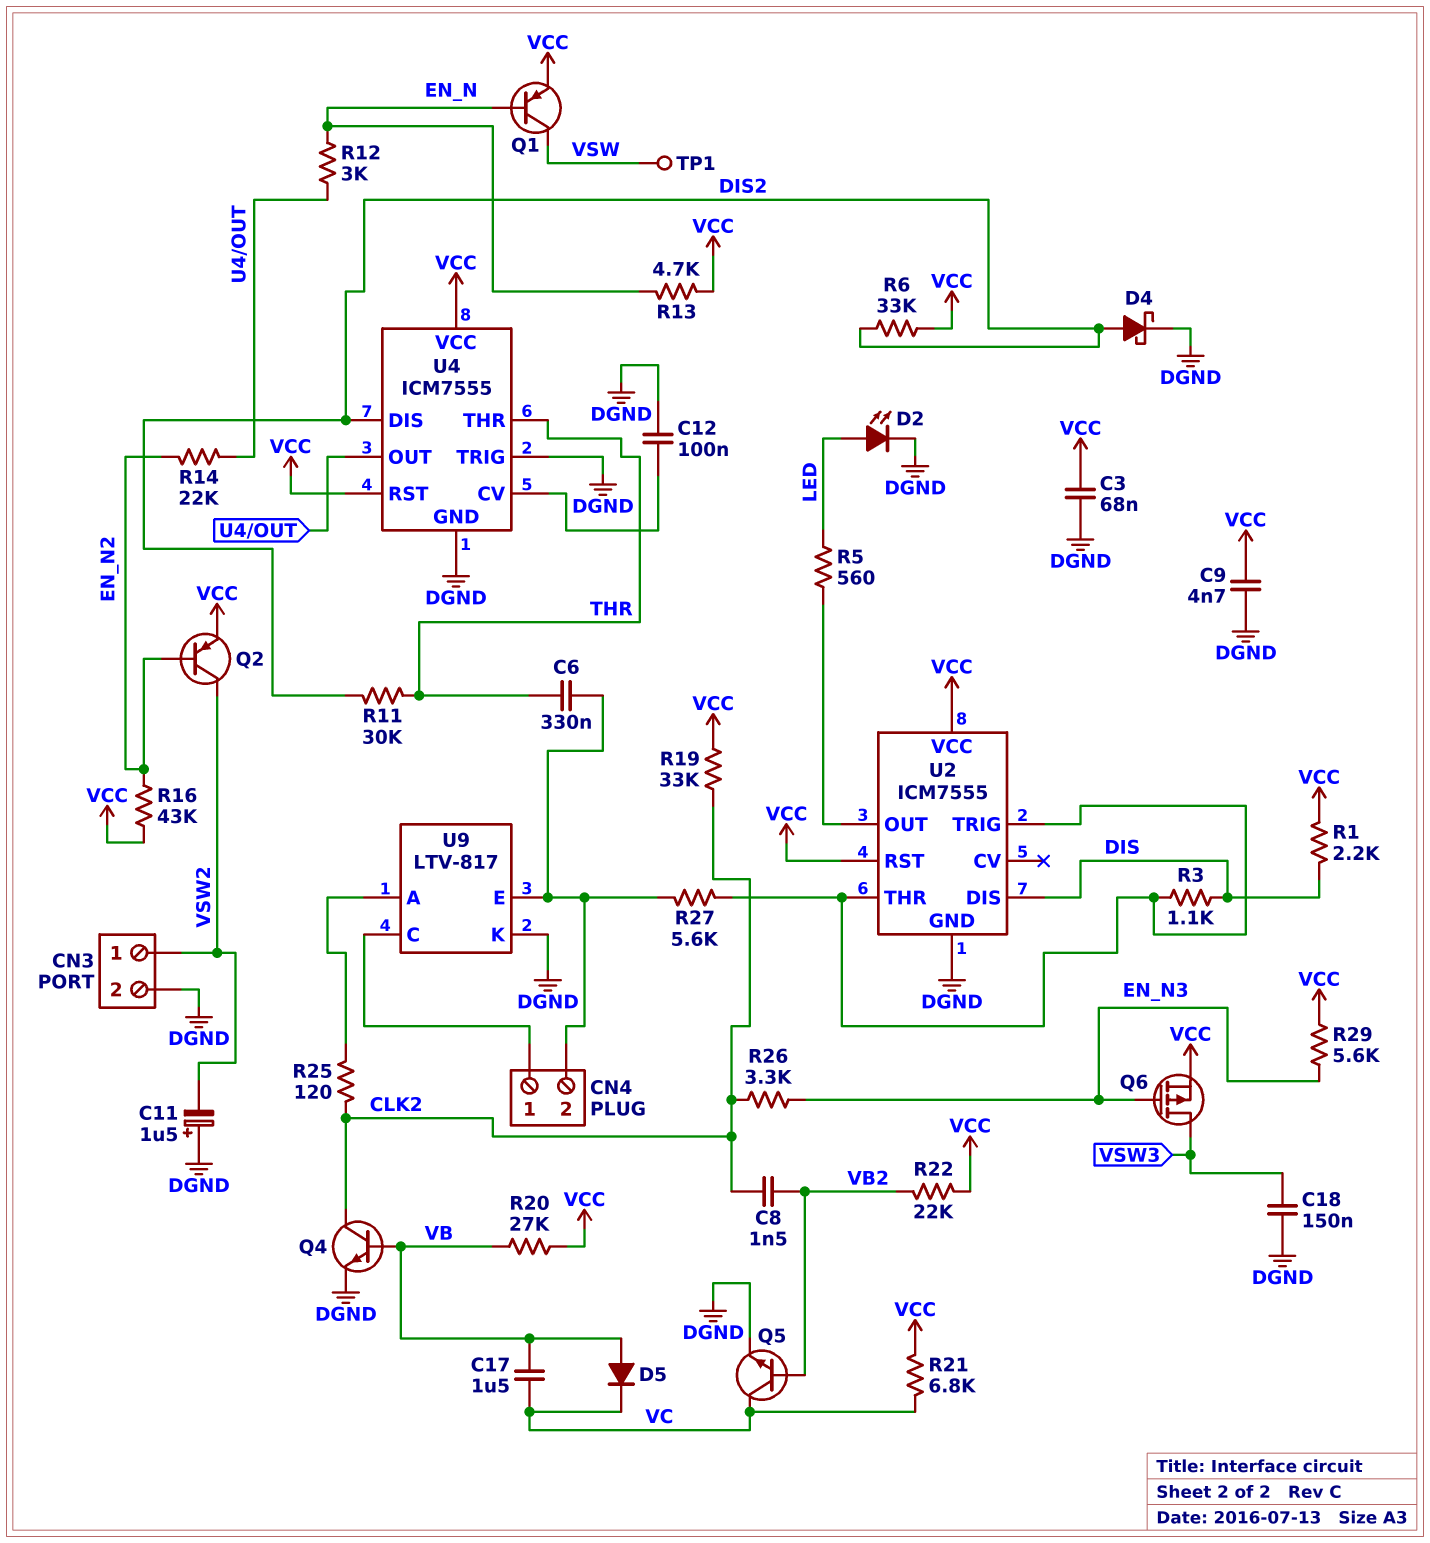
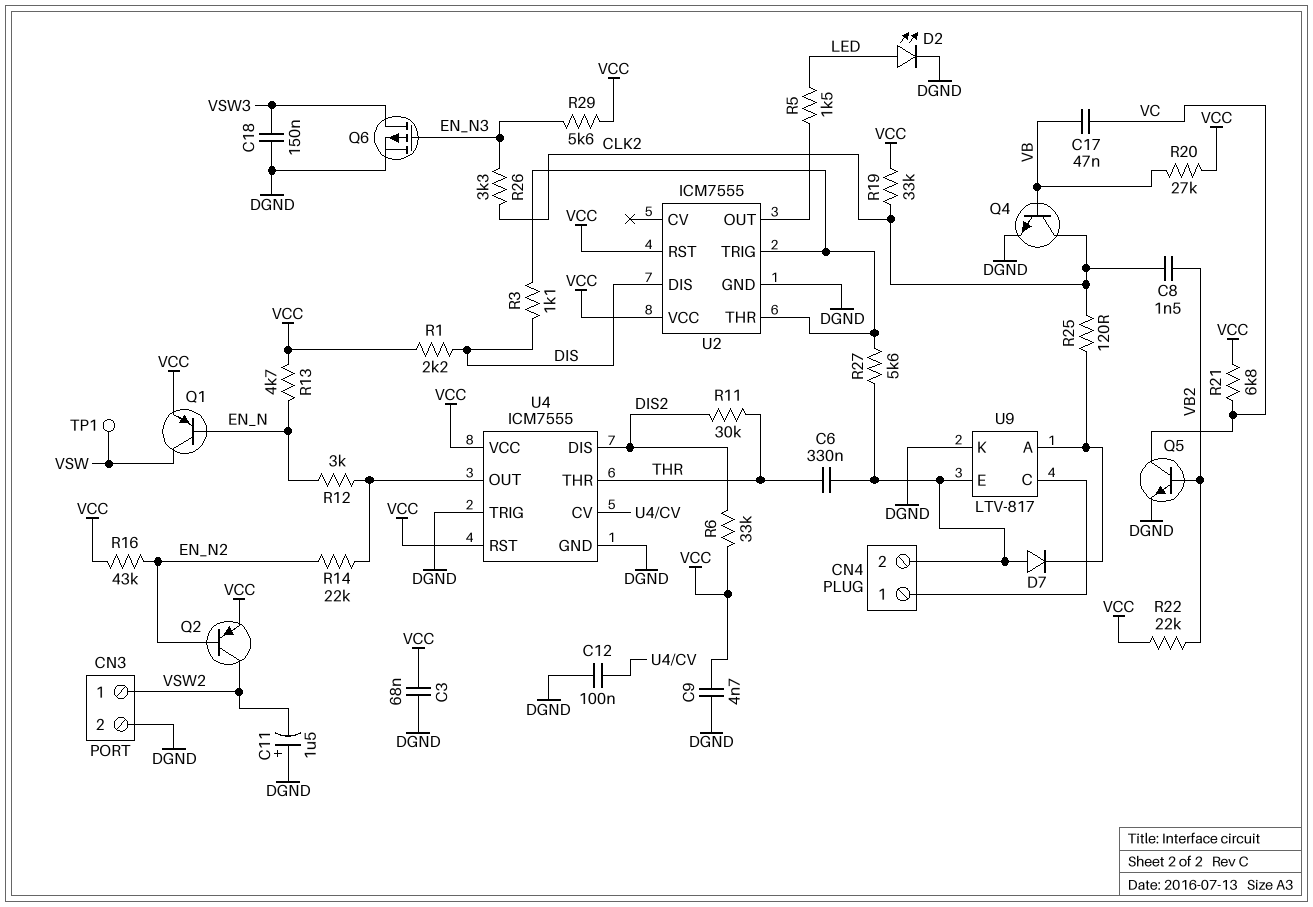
C17: 1.5uF (VB, VC) -> 47nF (VB, VC)
D4: schottky (A DIS2, K DGND) -> none
D5: diode (A VB, K VC) -> none
D7: none -> diode (A CN4/2, K U9/A)
Q6: PMOS (G EN_N3, D VSW3, S VCC) -> PMOS (G EN_N3, D VSW3, S DGND)
R5: 560 (LED, U2/OUT) -> 1.5k (LED, U2/OUT)

